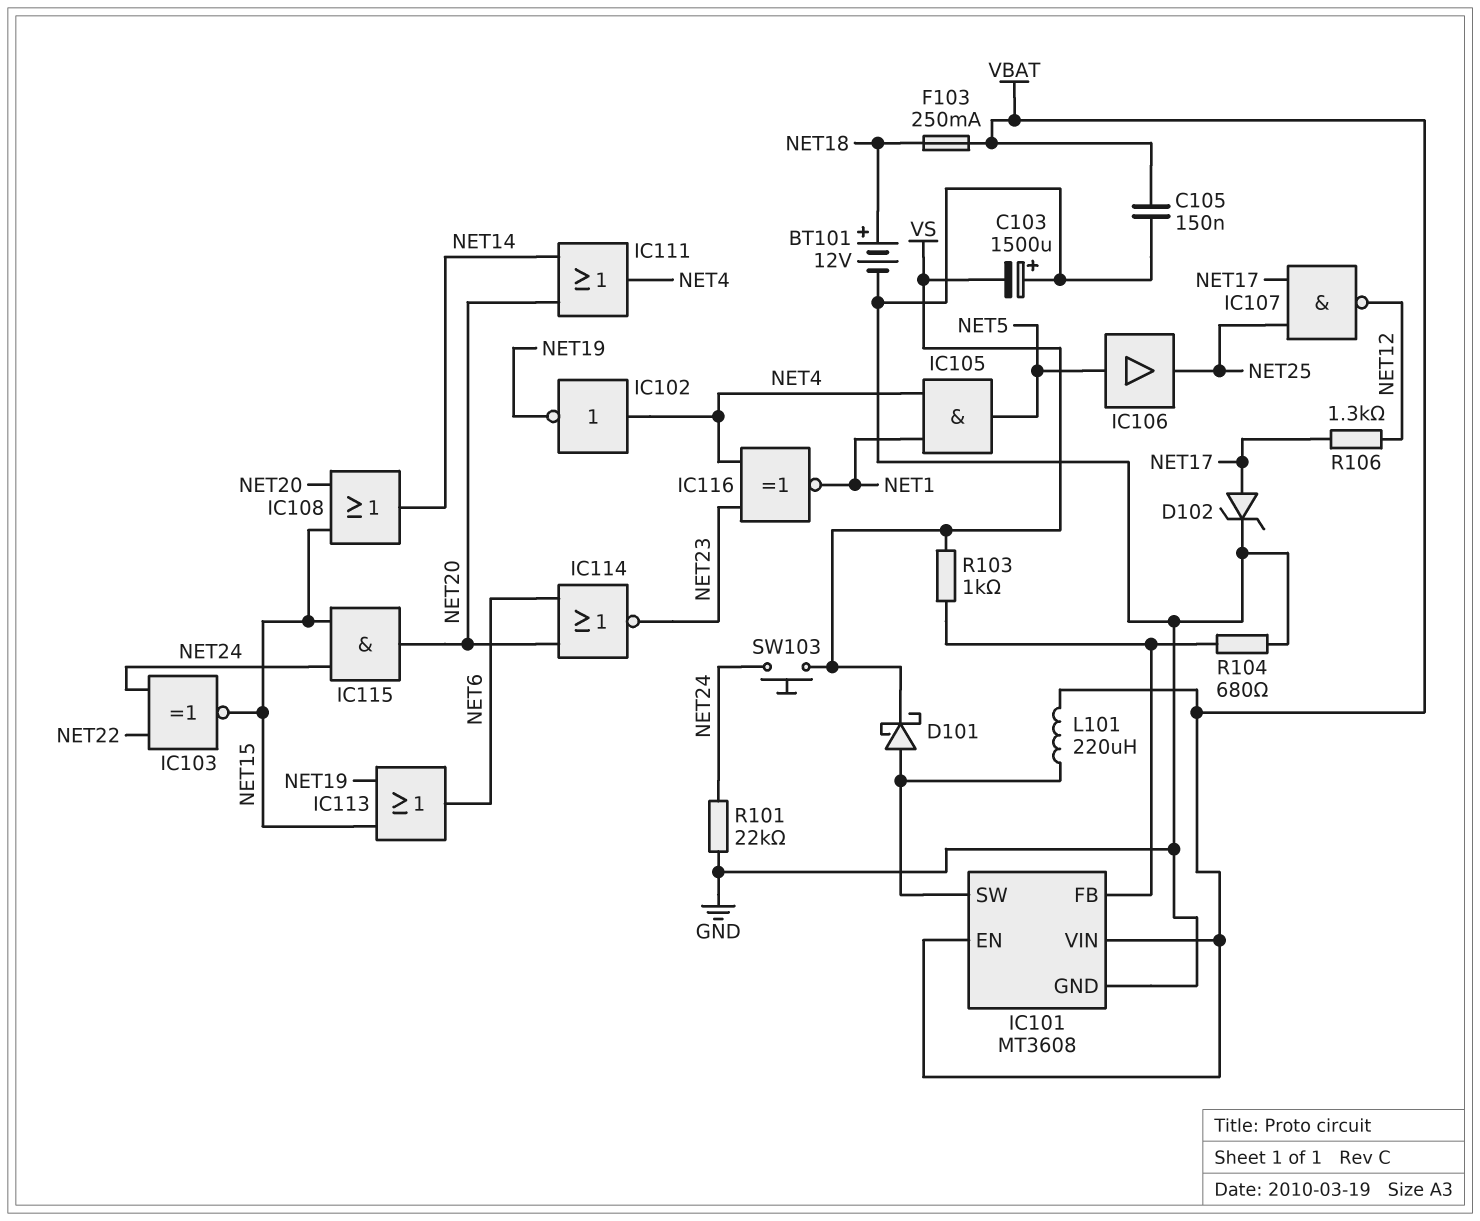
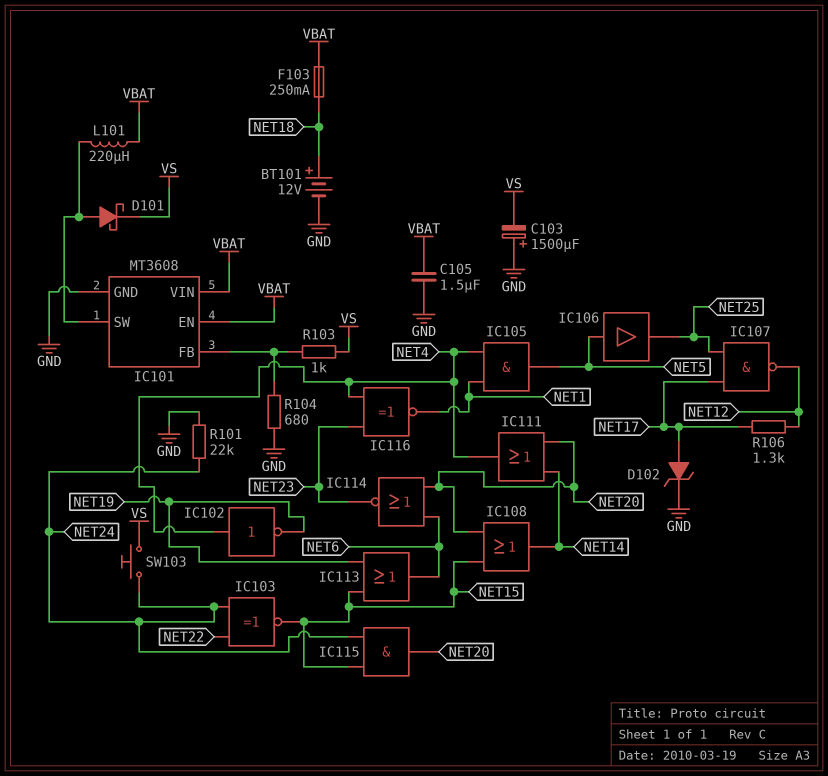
C105: 150nF (GND, VBAT) -> 1.5uF (GND, VBAT)

